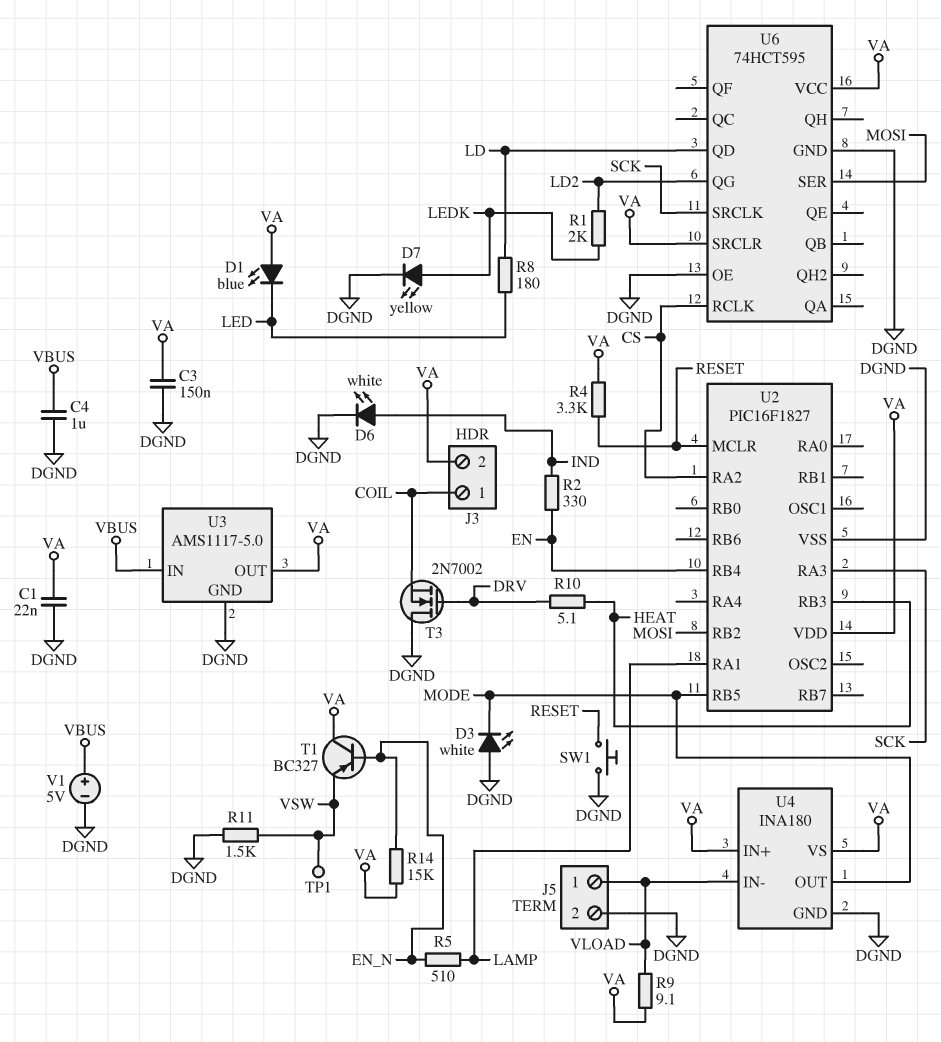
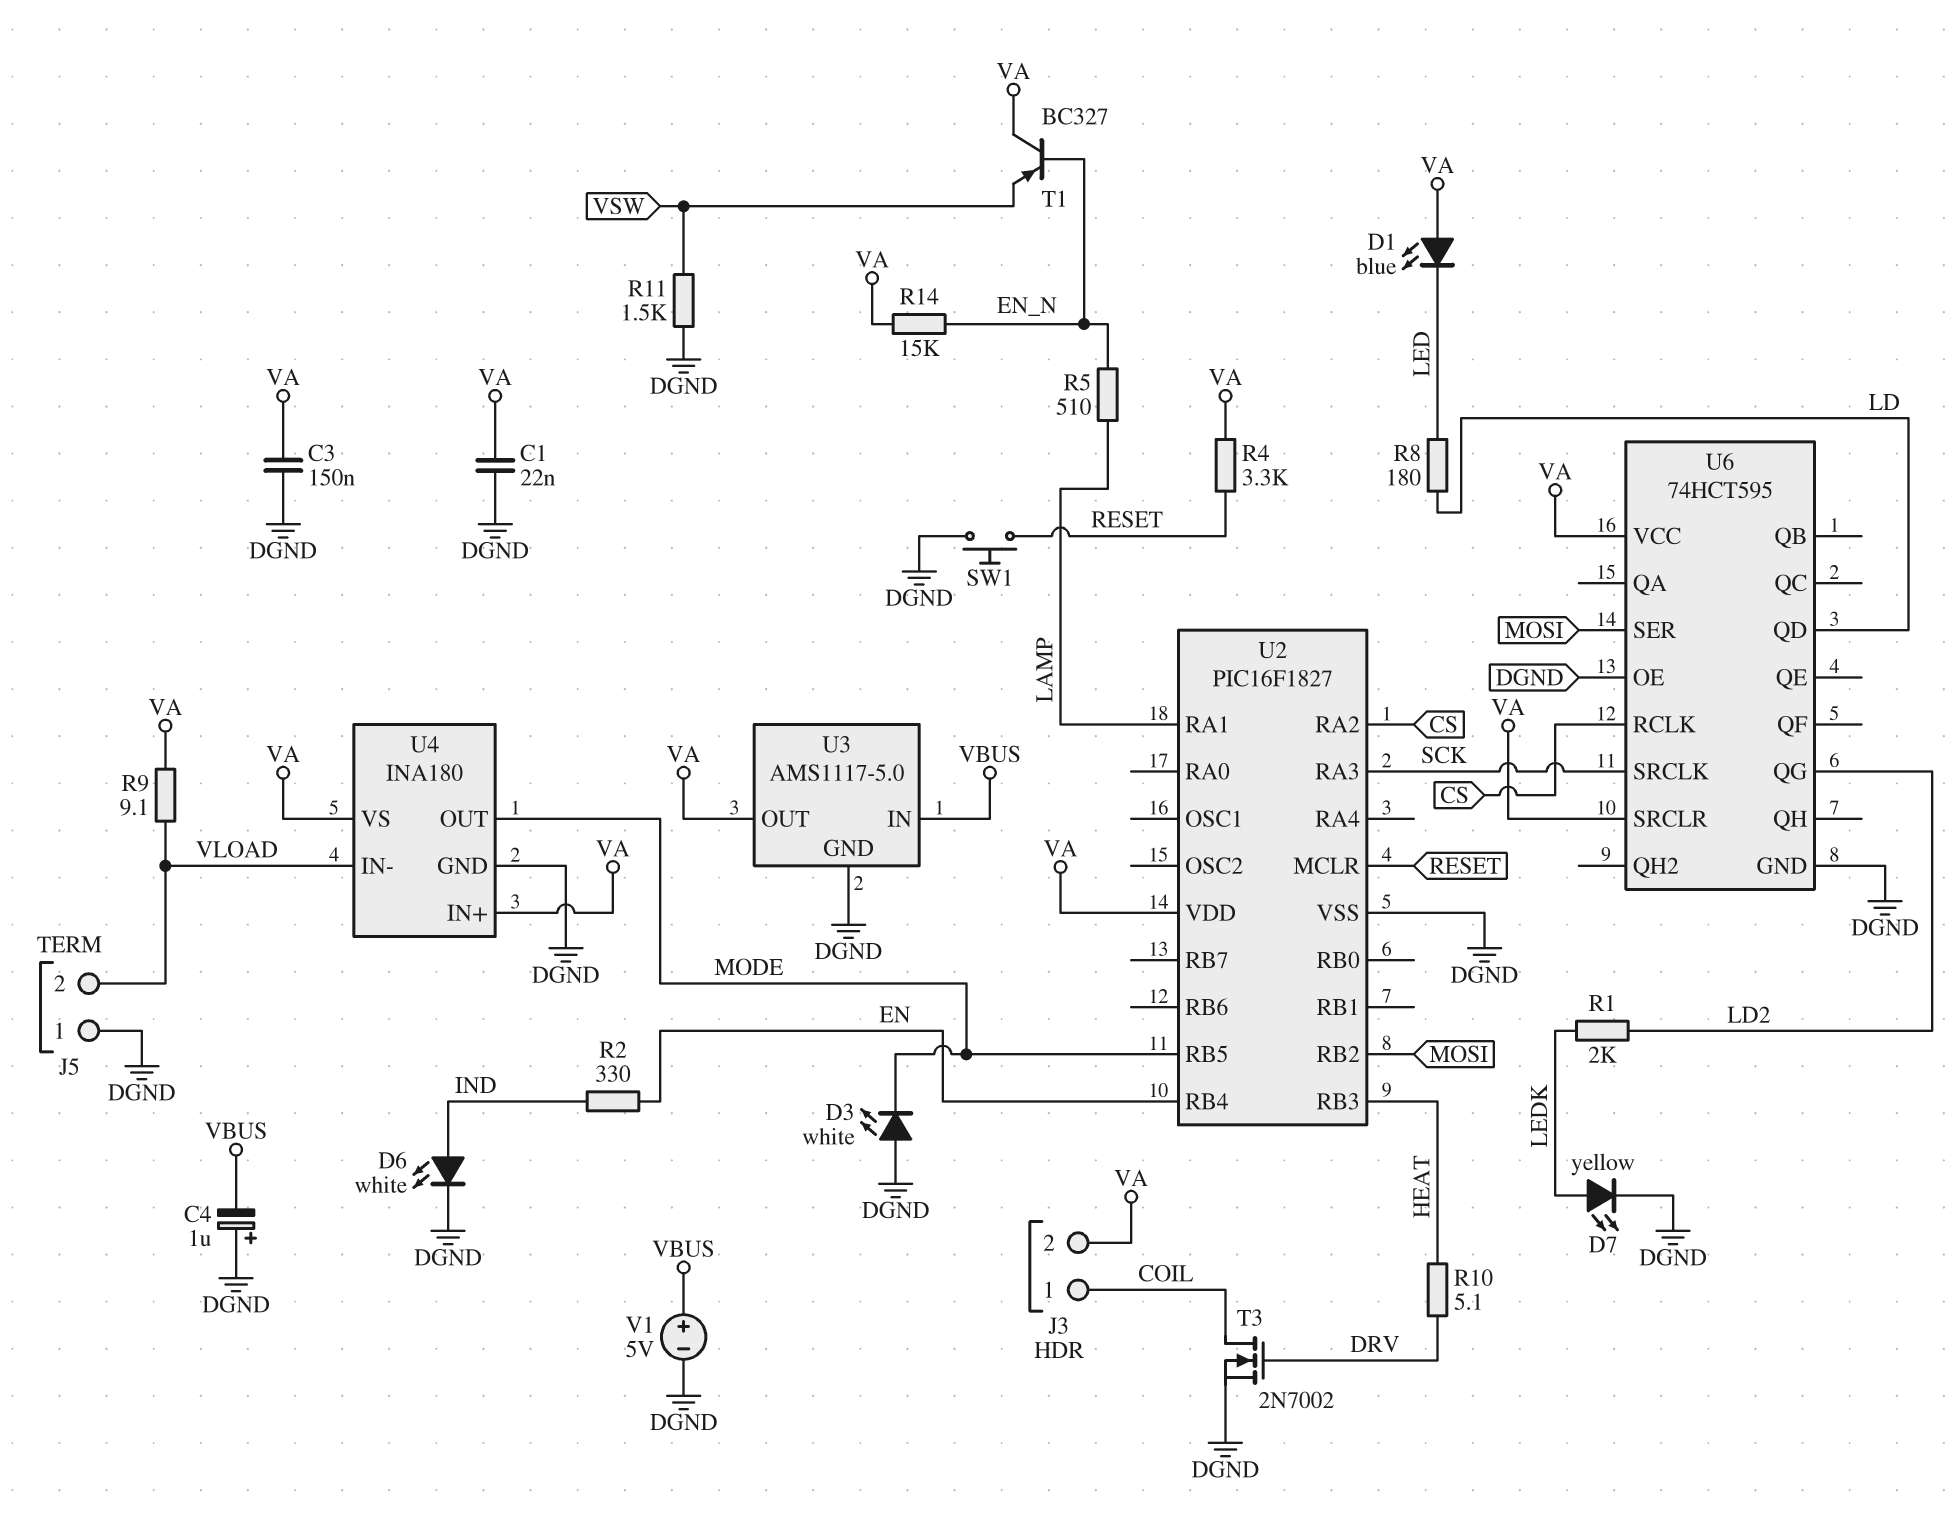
C4: 1uF (DGND, VBUS) -> 1uF (plus DGND, minus VBUS)
J5 pin 1: VLOAD -> DGND
J5 pin 2: DGND -> VLOAD
T3: NMOS 2N7002 (G DRV, D DGND, S COIL) -> NMOS 2N7002 (G DRV, D COIL, S DGND)
TP1: test point (VSW) -> none

